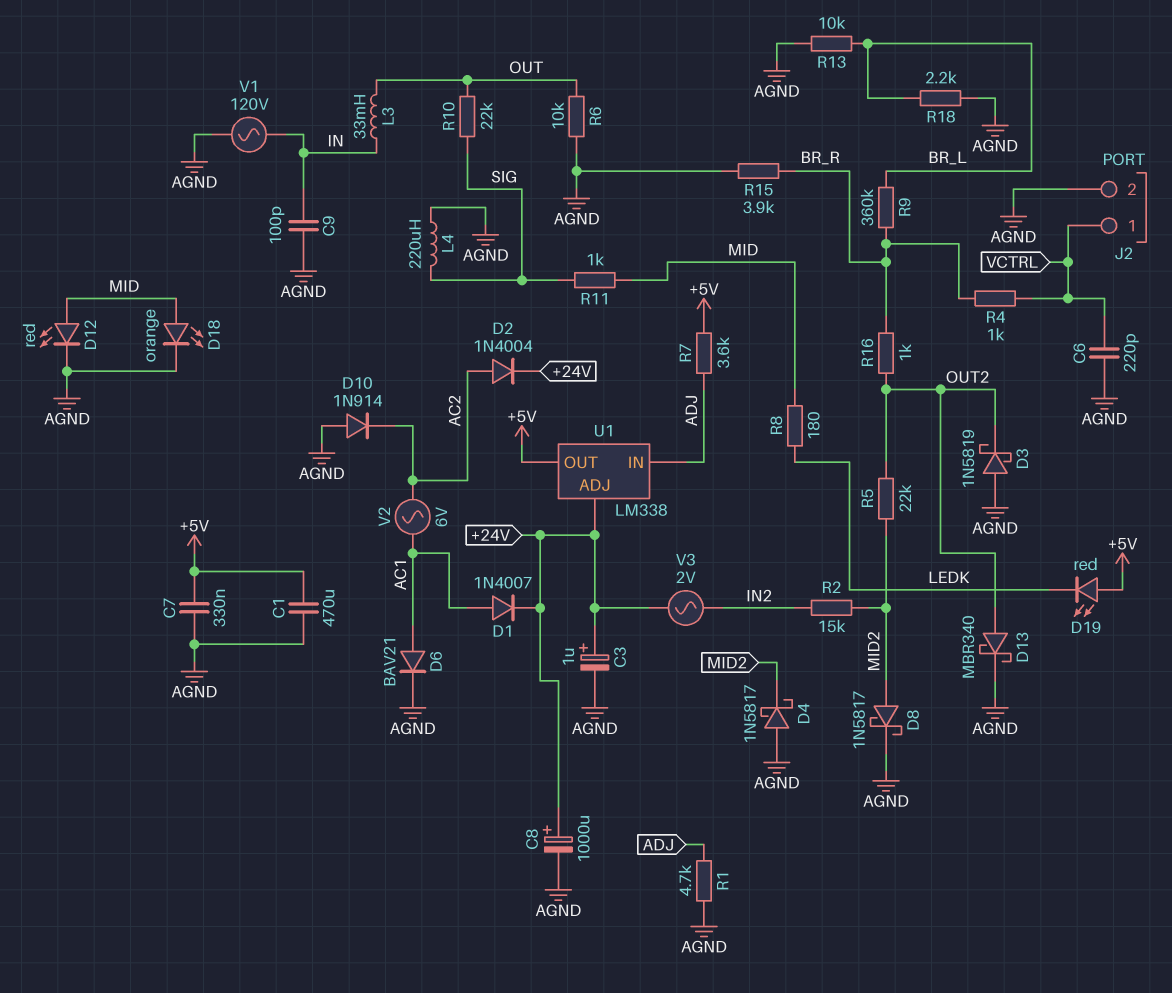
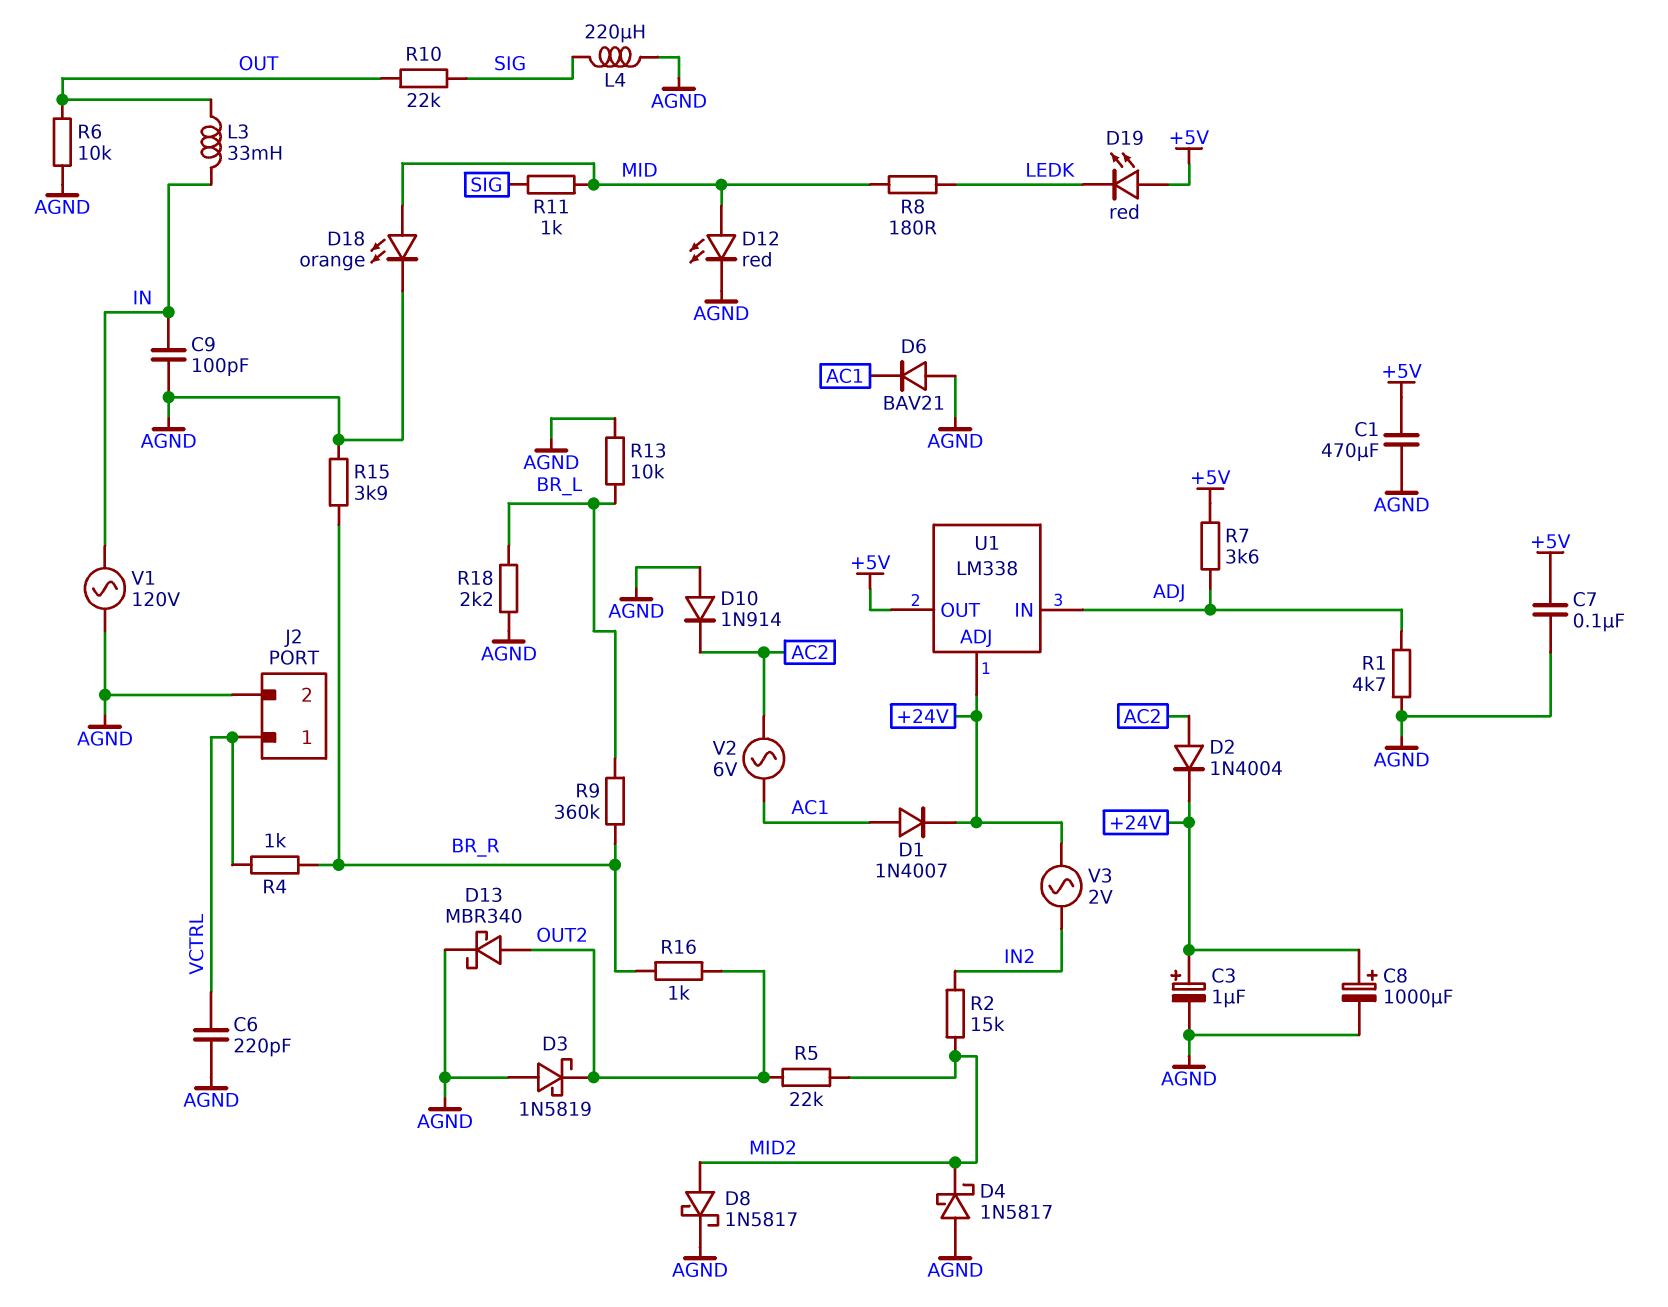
C7: 330nF (+5V, AGND) -> 100nF (+5V, AGND)
D6: diode BAV21 (A AC1, K AGND) -> diode BAV21 (A AGND, K AC1)

